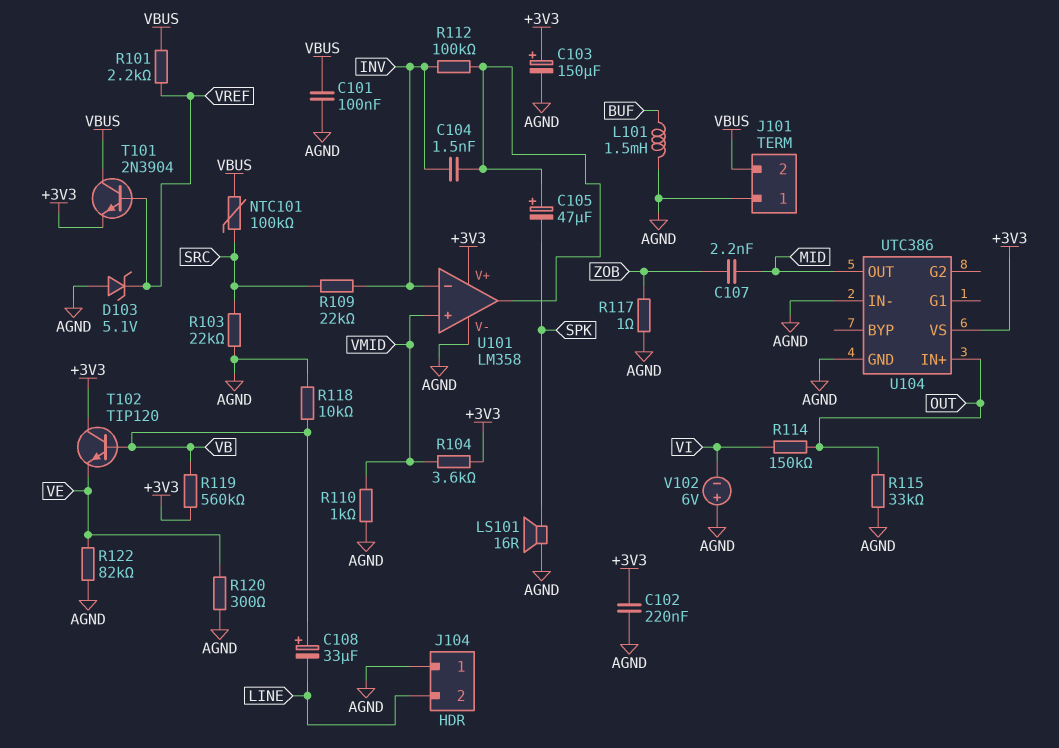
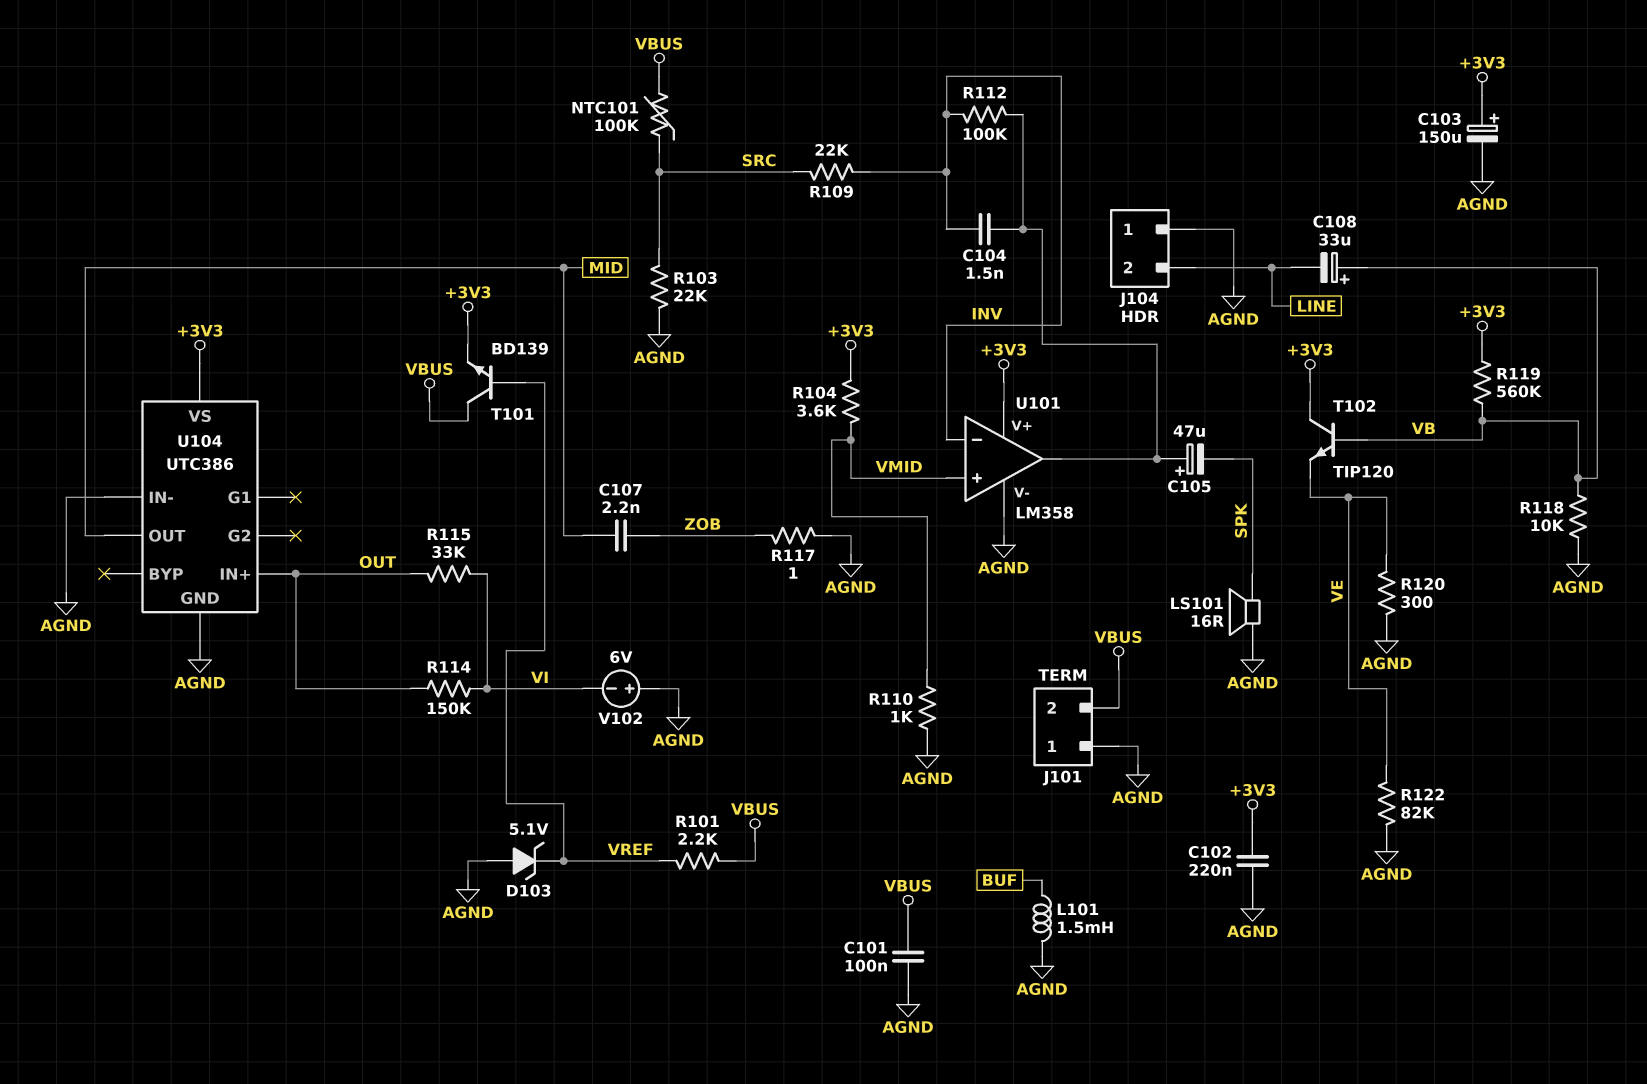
R115: 33k (AGND, OUT) -> 33k (OUT, VI)
T101: NPN 2N3904 (B VREF, C VBUS, E +3V3) -> NPN BD139 (B VREF, C VBUS, E +3V3)

